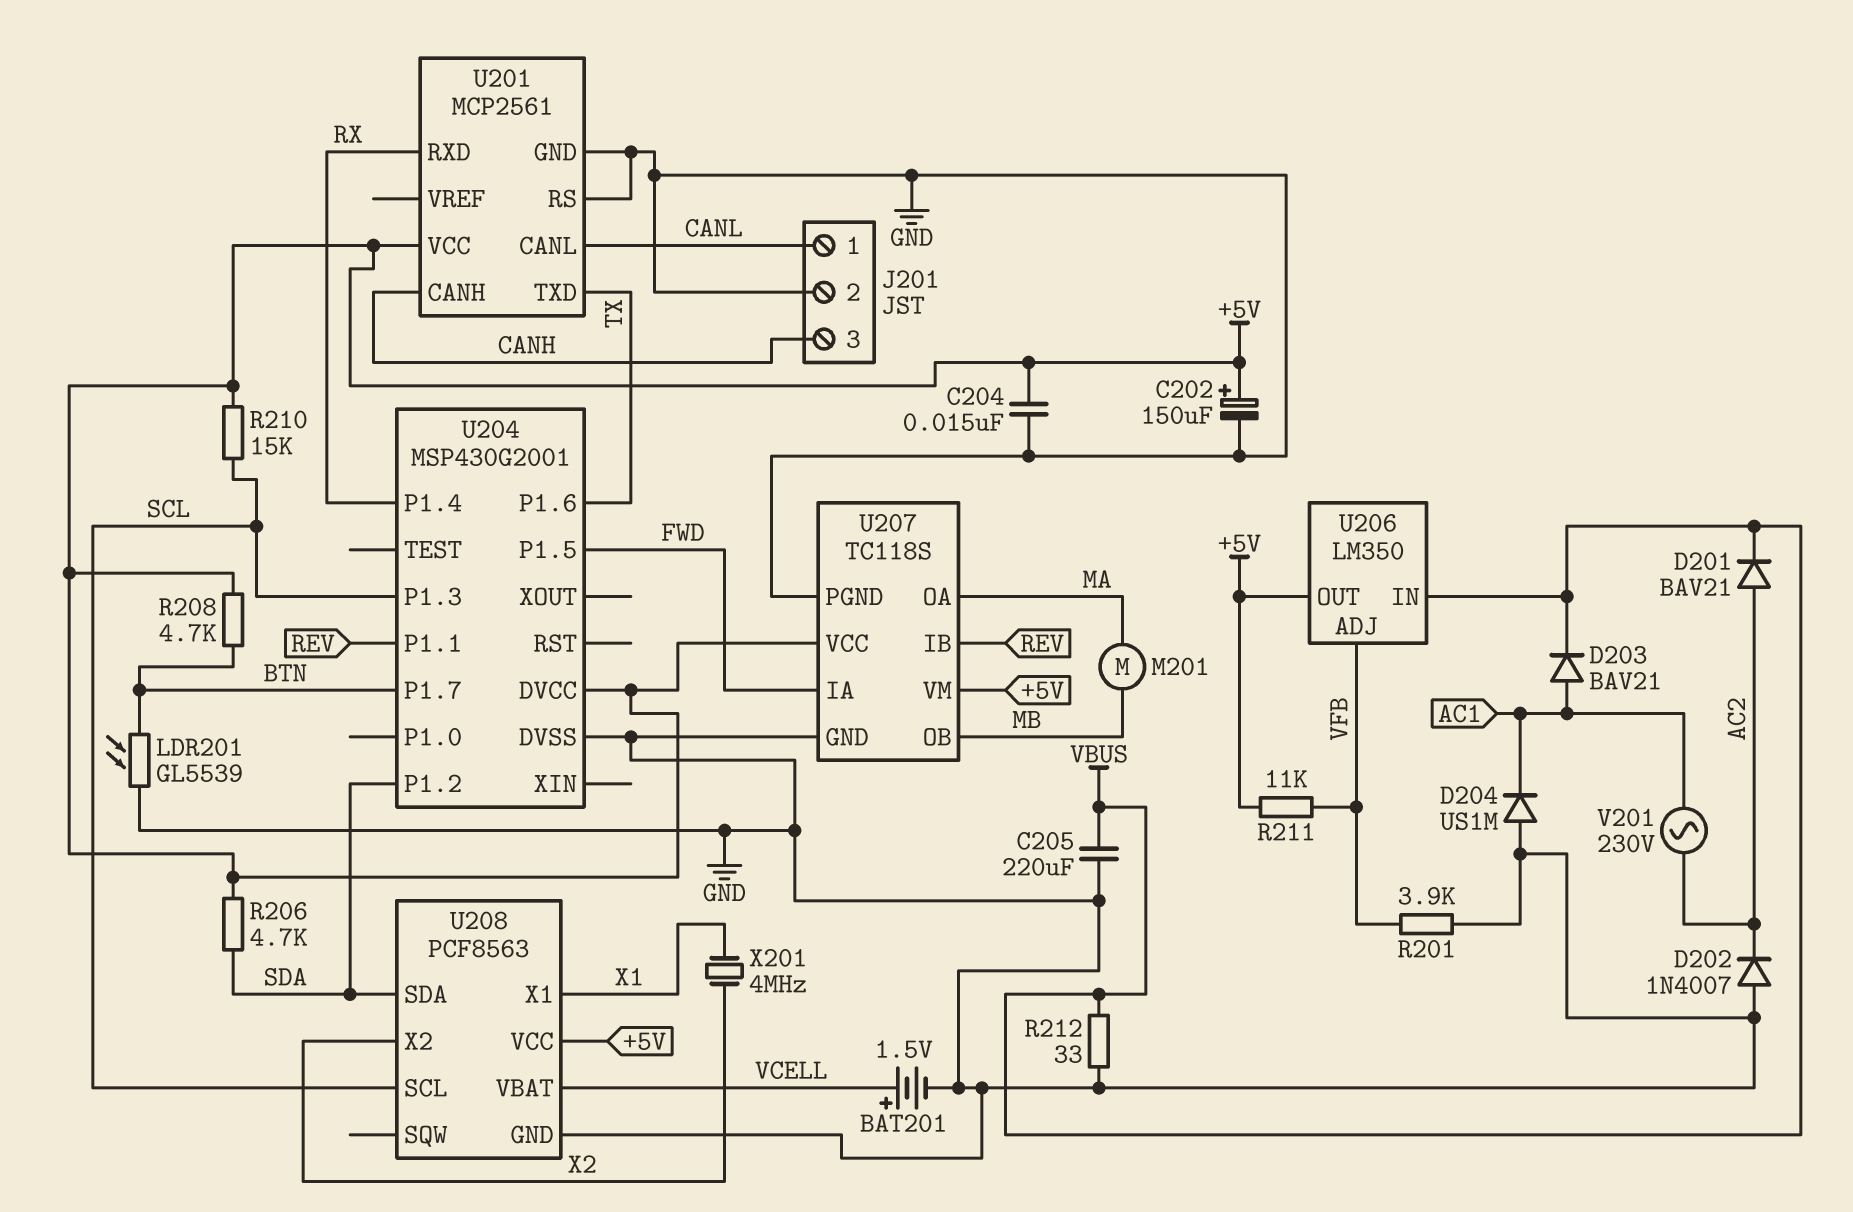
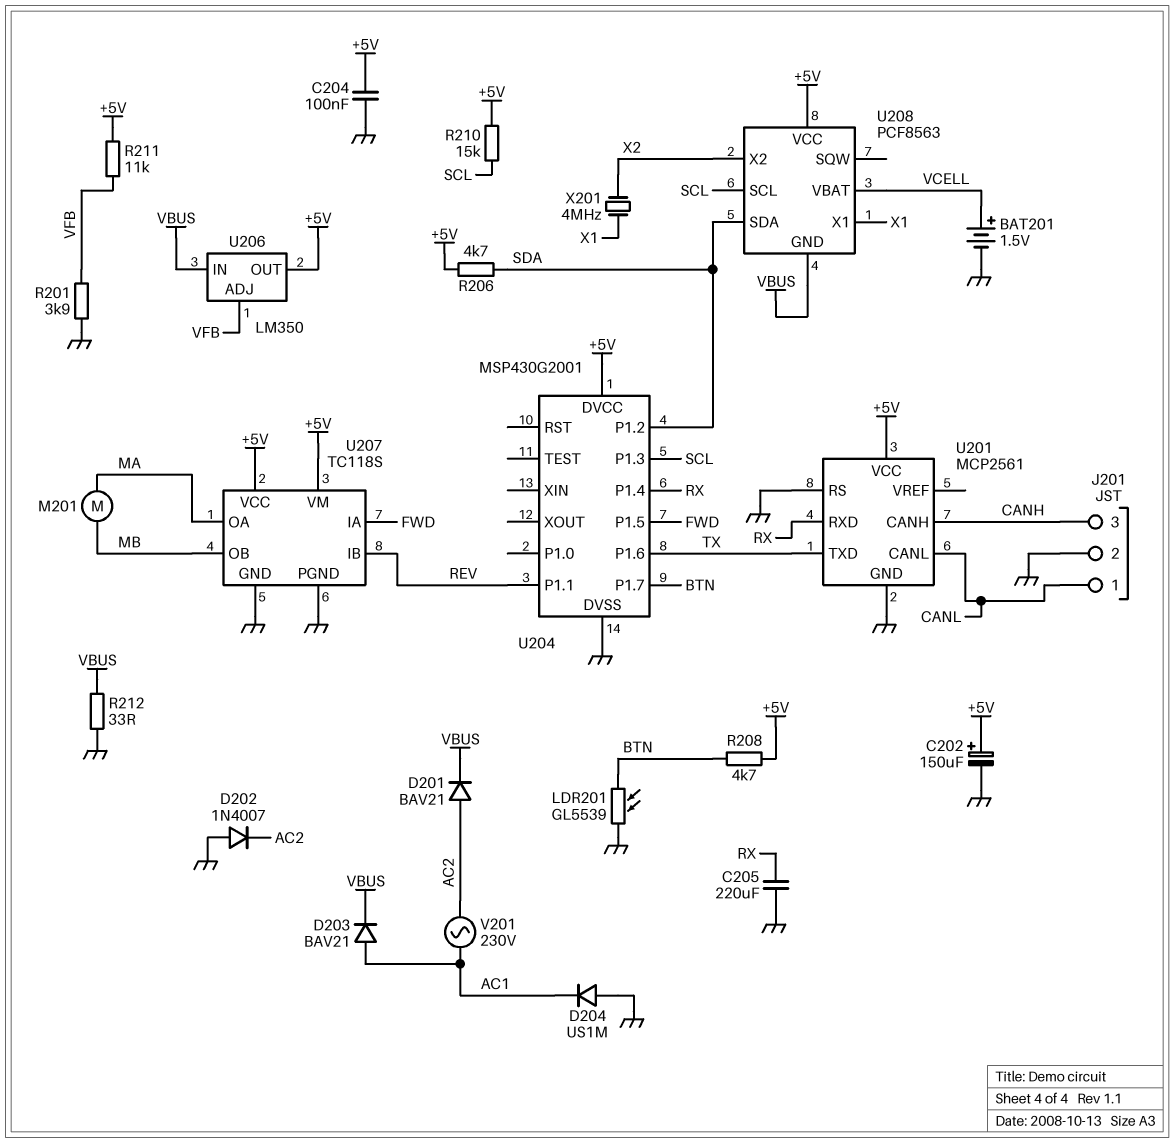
C204: 15nF (+5V, GND) -> 100nF (+5V, GND)
C205: 220uF (GND, VBUS) -> 220uF (GND, RX)
U208 pin GND: GND -> VBUS

